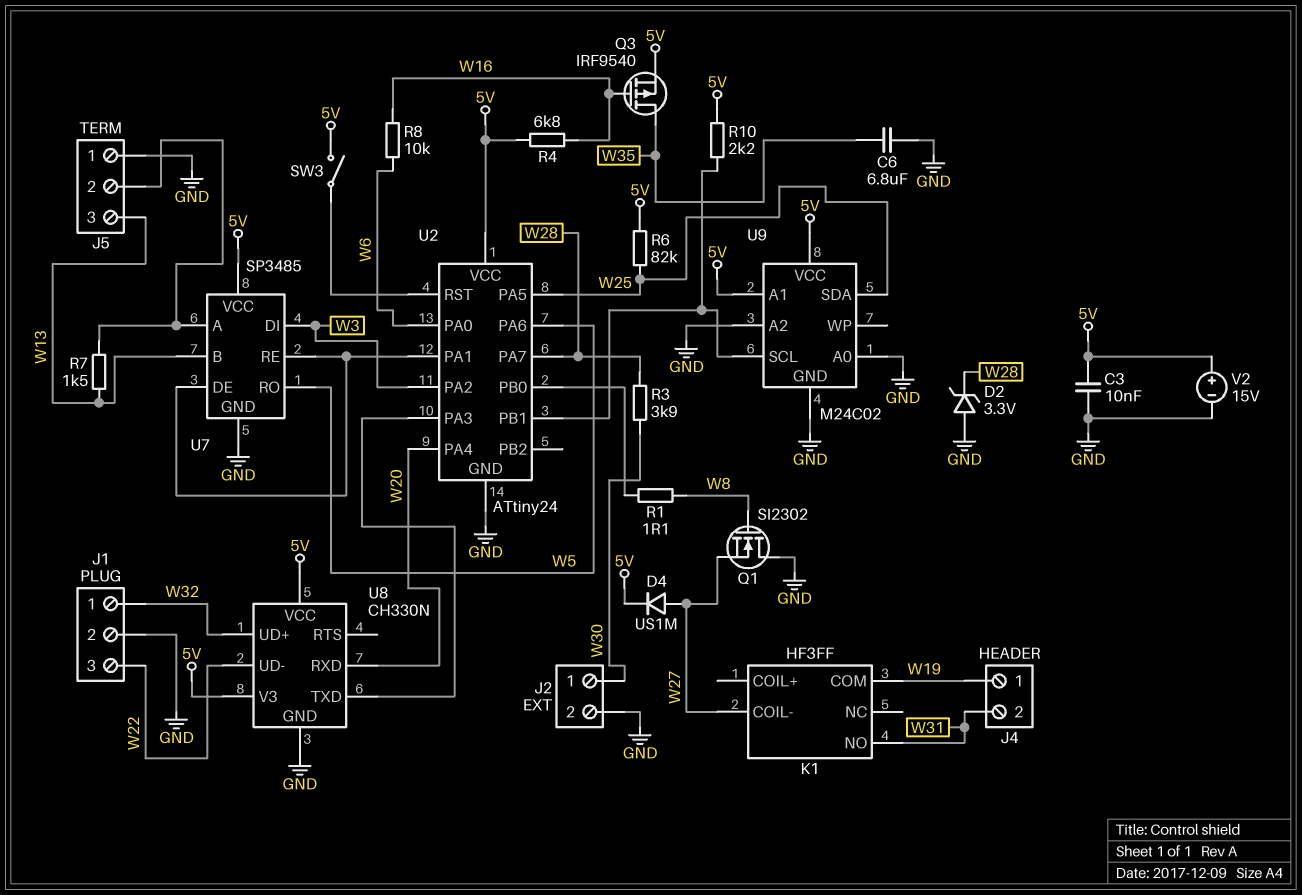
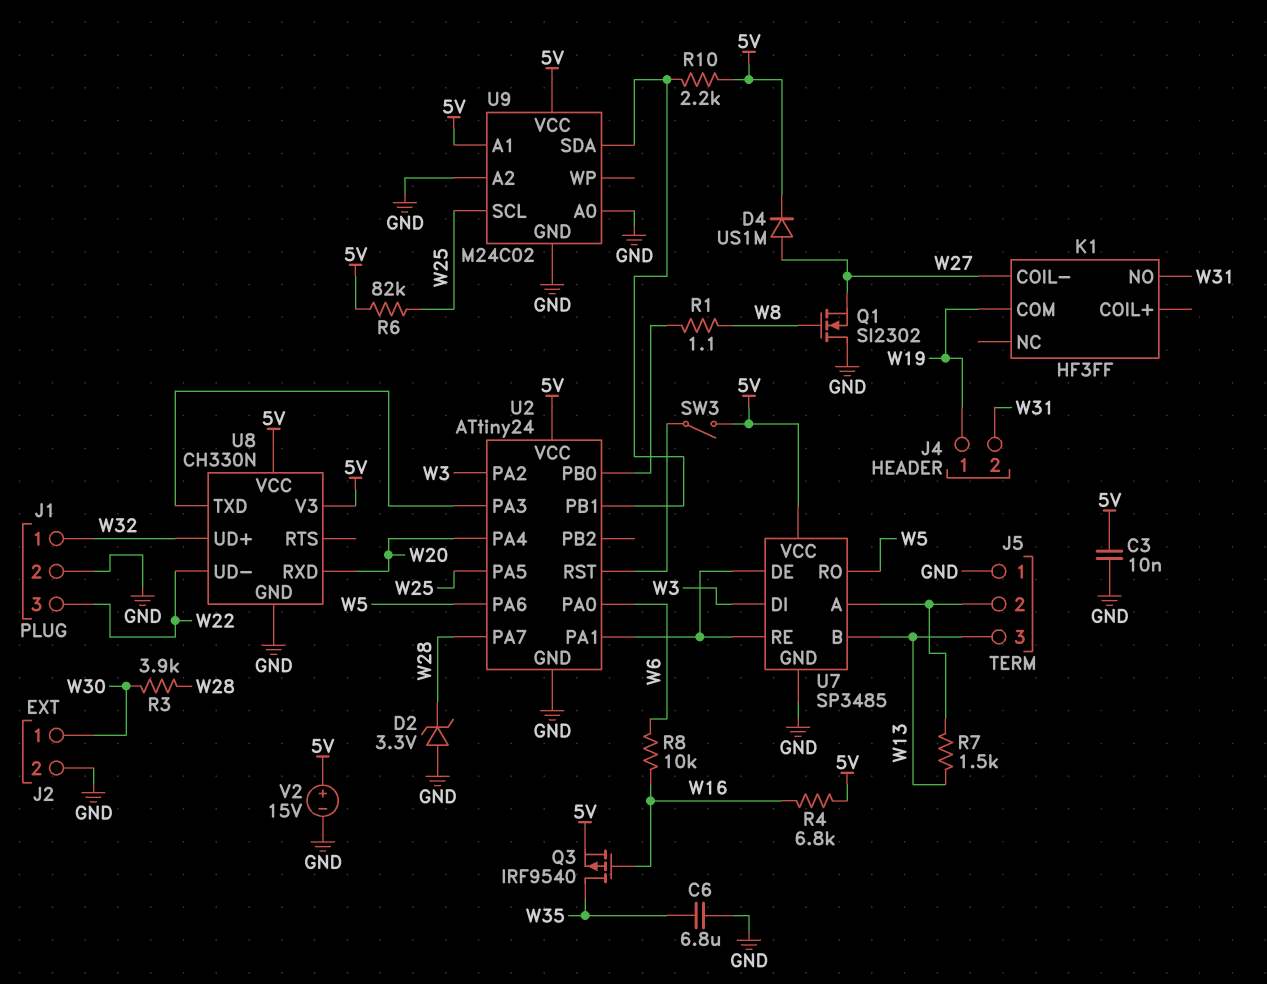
U9 pin SCL: U2/PB1 -> W25
U9 pin SDA: W25 -> U2/PB1

